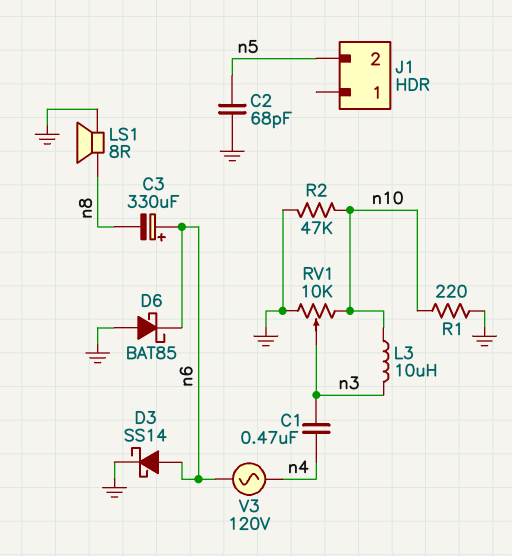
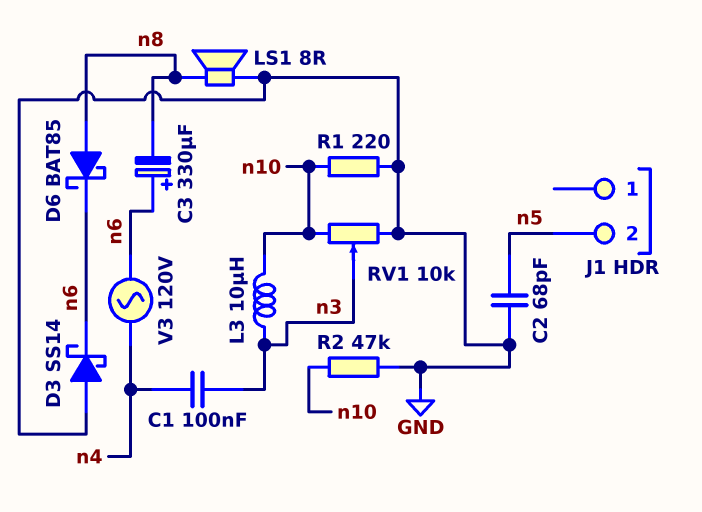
C1: 470nF (n3, n4) -> 100nF (n3, n4)
D3: schottky SS14 (A n6, K GND) -> schottky SS14 (A GND, K n6)
D6: schottky BAT85 (A GND, K n6) -> schottky BAT85 (A n8, K n6)

